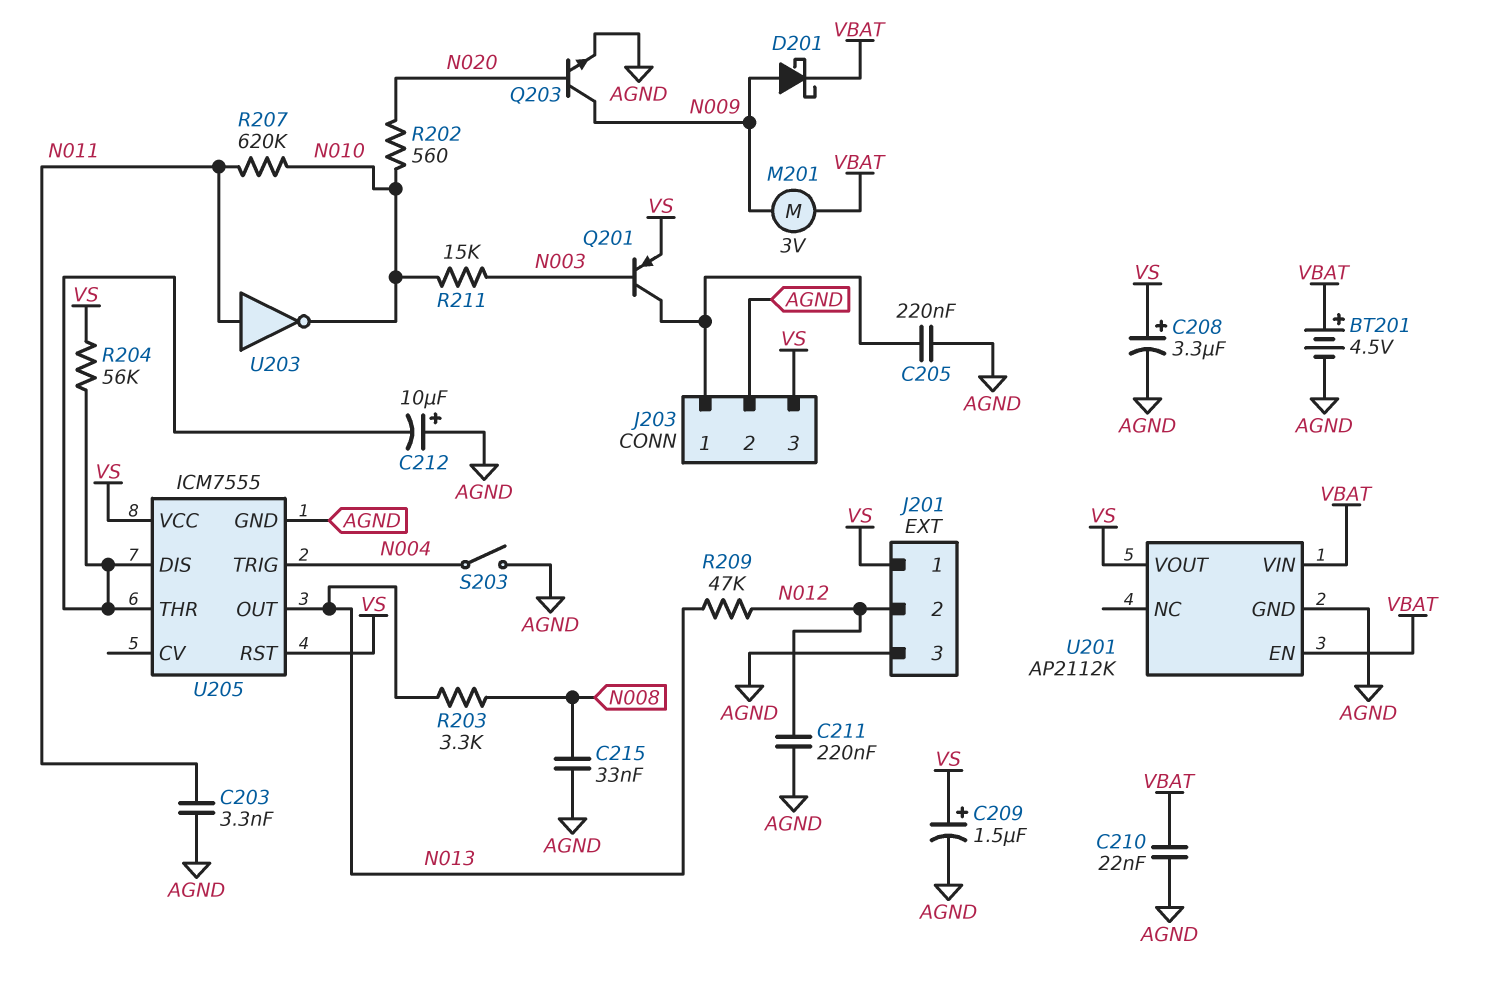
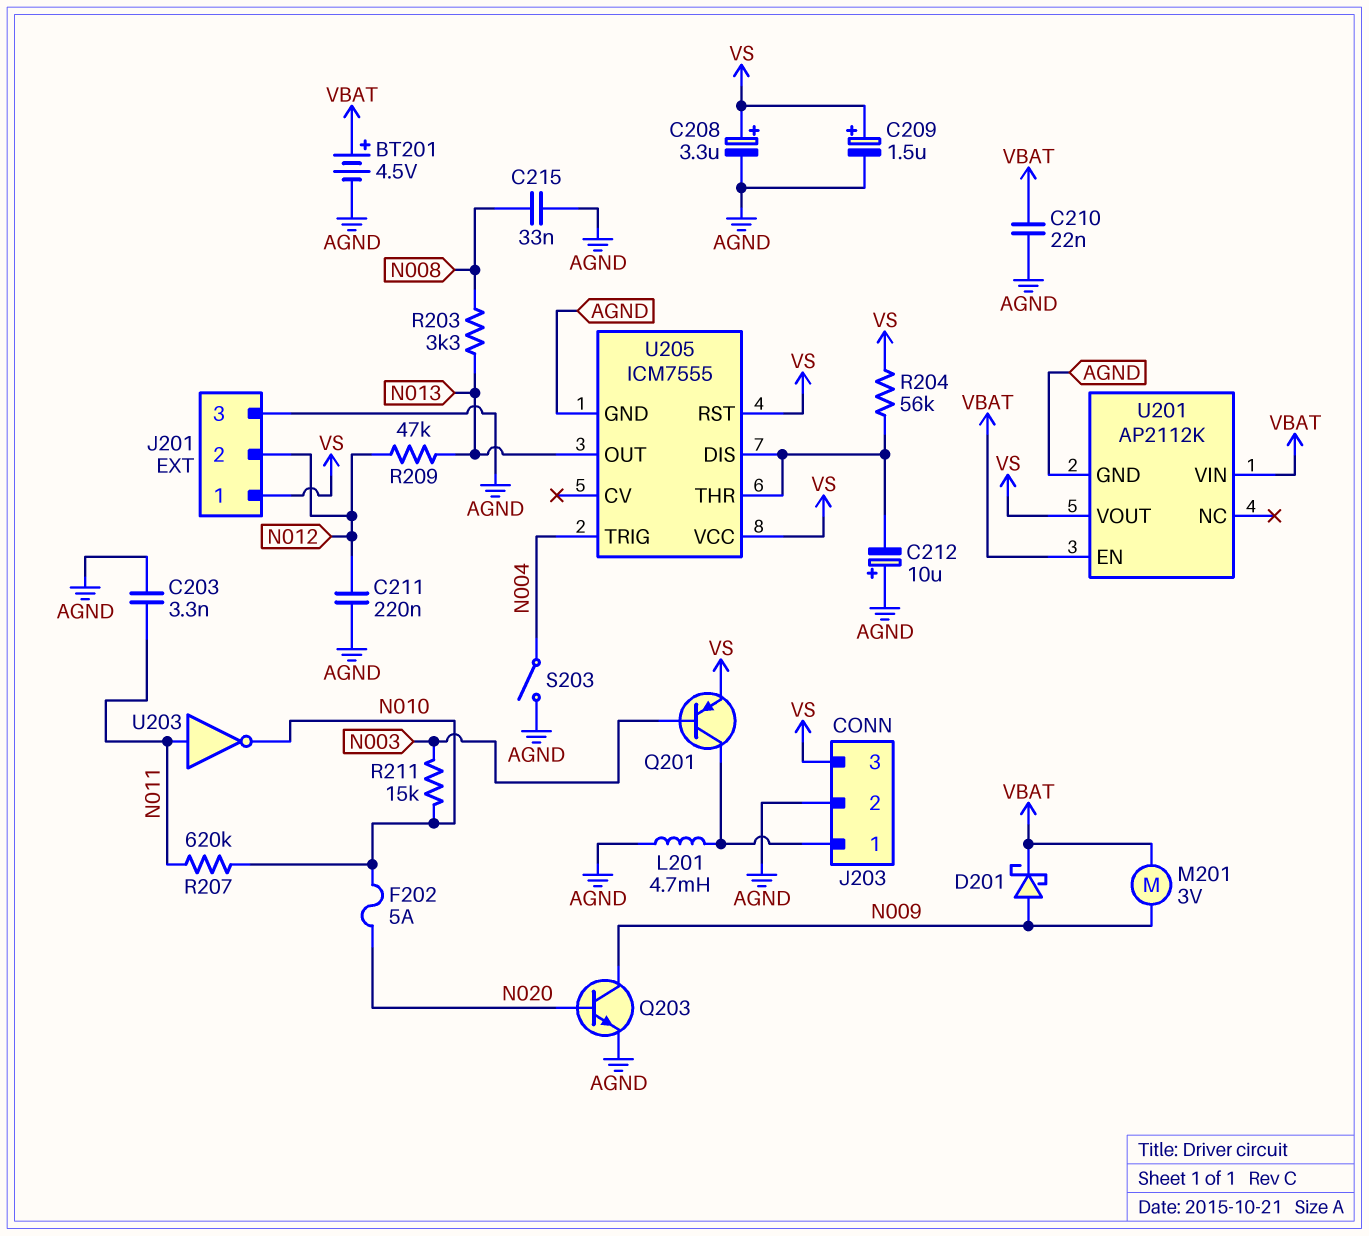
C205: 220nF (AGND, J203/1) -> none
F202: none -> 5A (N010, N020)
L201: none -> 4.7mH (AGND, J203/1)
R202: 560 (N010, N020) -> none

